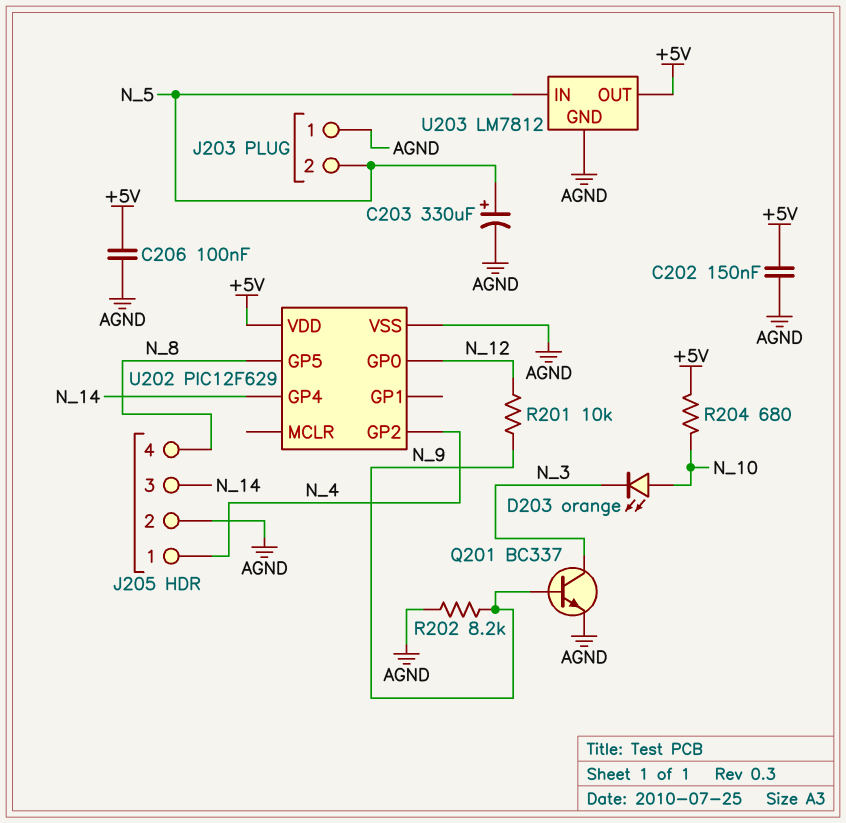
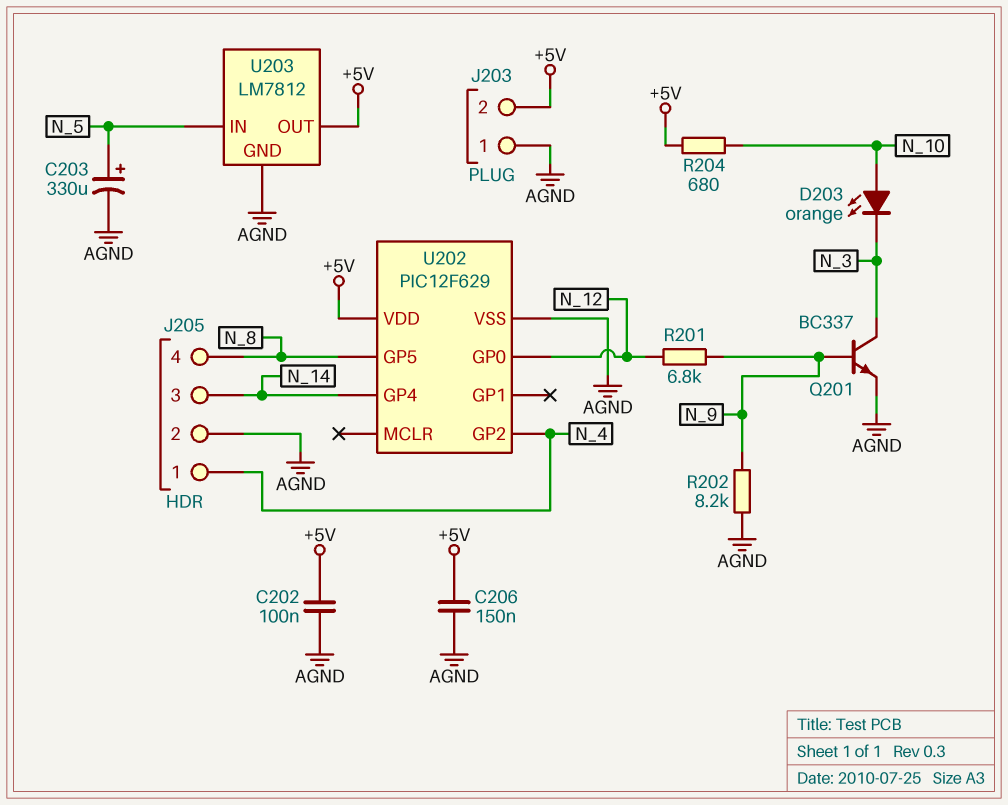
C202: 150nF (+5V, AGND) -> 100nF (+5V, AGND)
C206: 100nF (+5V, AGND) -> 150nF (+5V, AGND)
J203 pin 2: N_5 -> +5V
R201: 10k (N_9, N_12) -> 6.8k (N_9, N_12)

